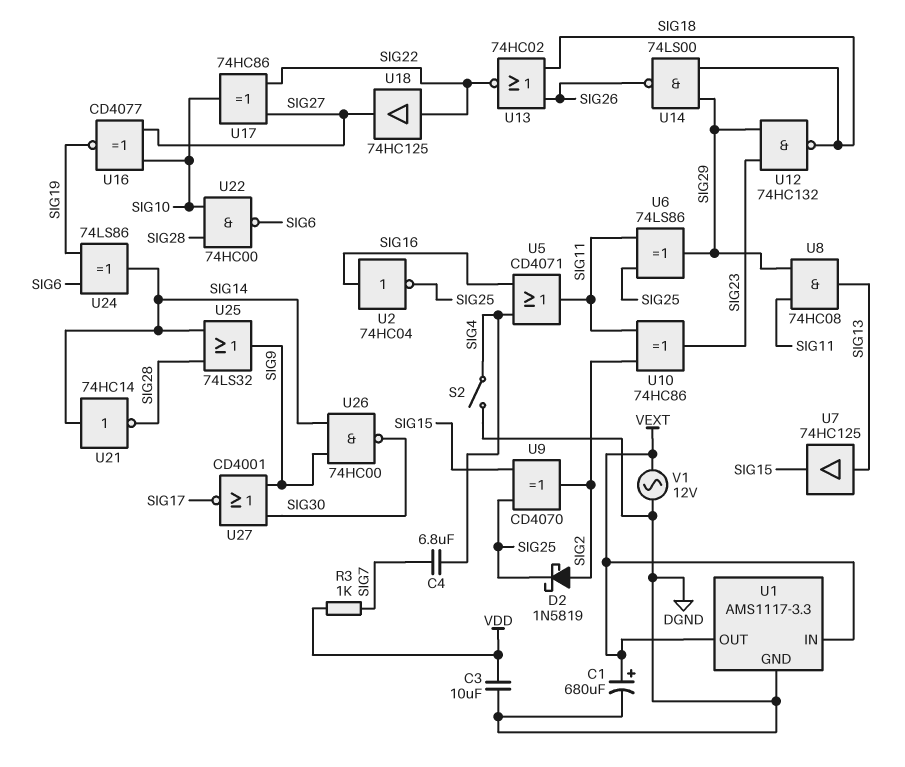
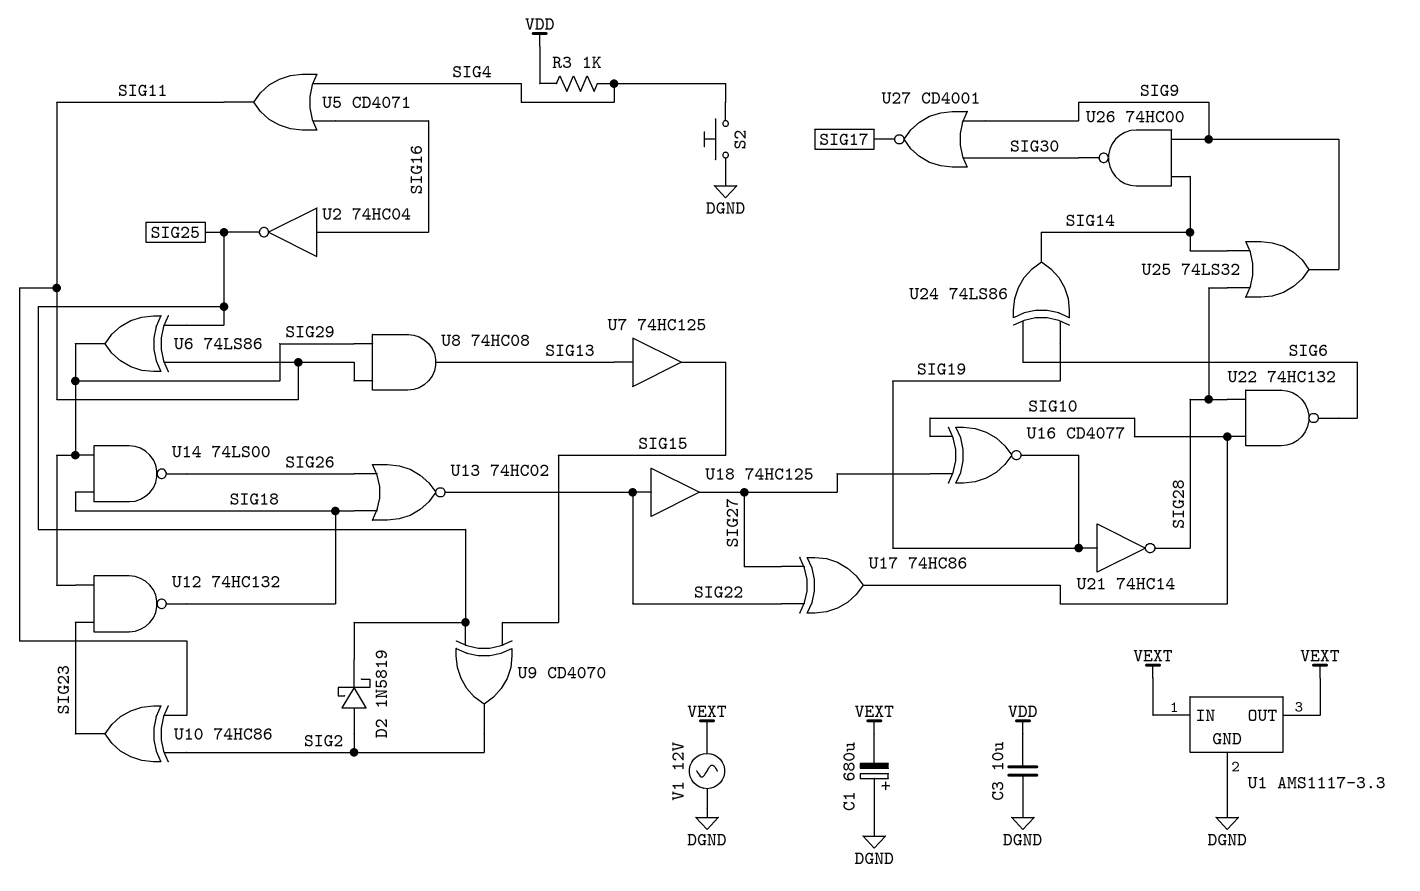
C1: 680uF (plus VEXT, minus DGND) -> 680uF (plus DGND, minus VEXT)
C4: 6.8uF (SIG4, SIG7) -> none
R3: 1k (SIG7, VDD) -> 1k (SIG4, VDD)
S2: switch (DGND, SIG4) -> button (DGND, SIG4)
U21: NOT 74HC14 (in SIG14, out SIG28) -> NOT 74HC14 (in SIG19, out SIG28)
U22: NAND 74HC00 (in SIG10, in SIG28, out SIG6) -> NAND 74HC132 (in SIG10, in SIG28, out SIG6)

